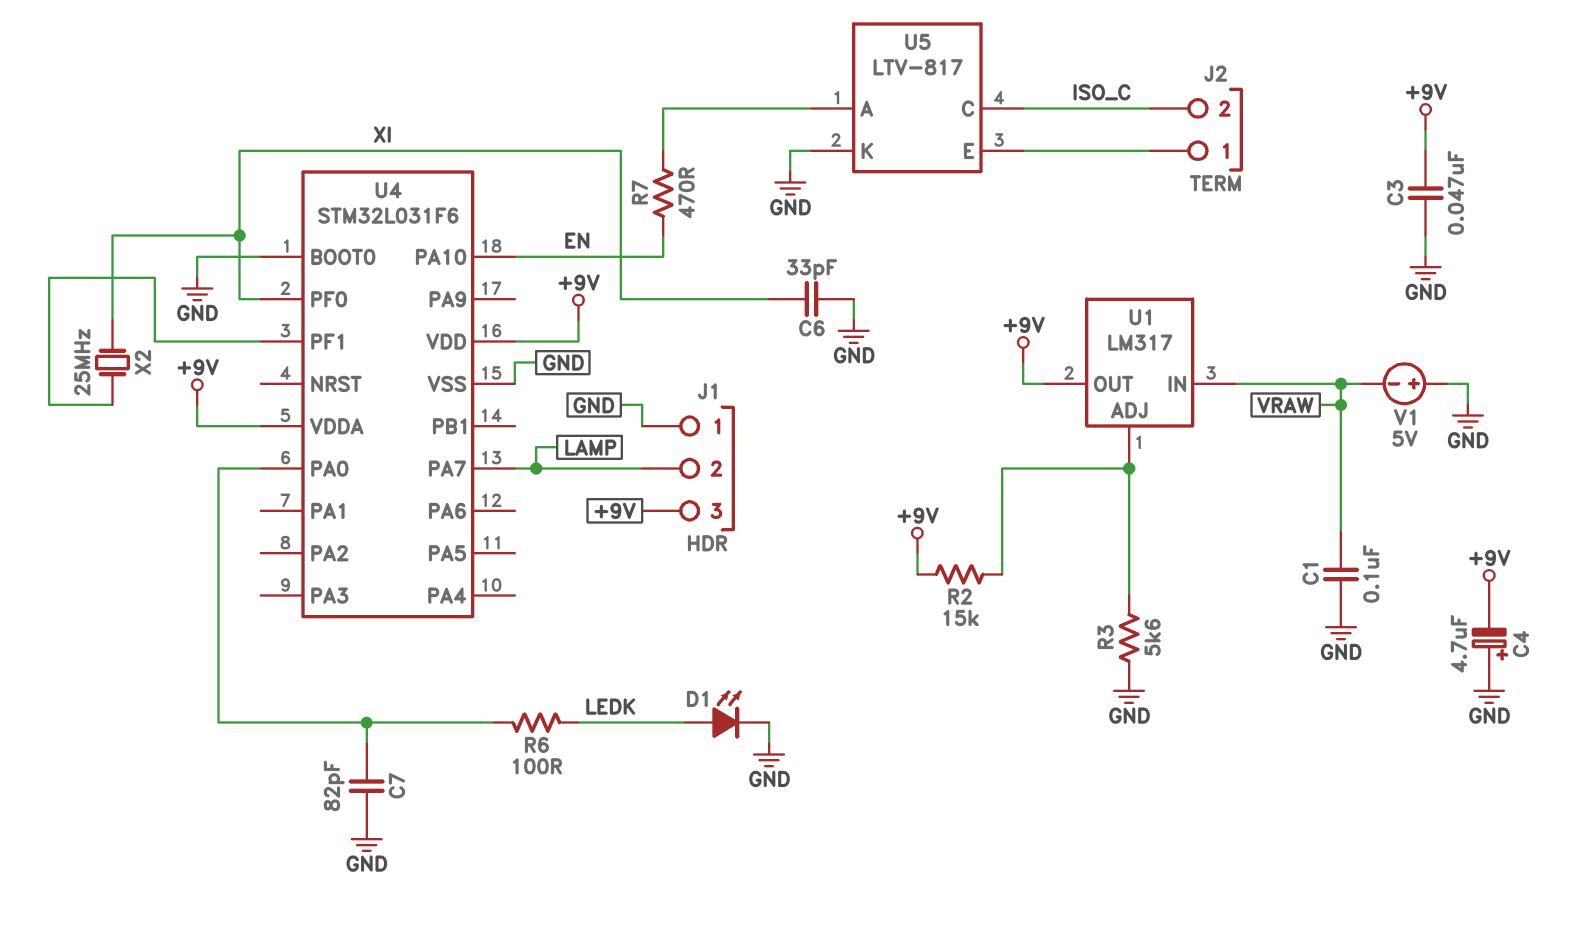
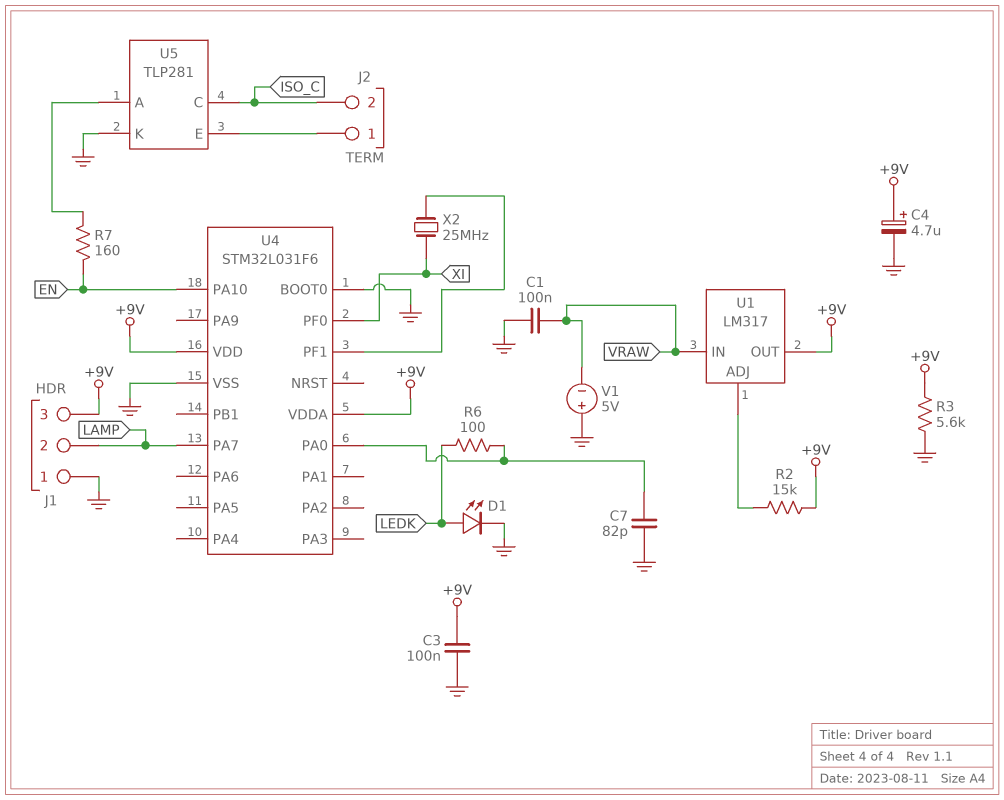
C3: 47nF (+9V, GND) -> 100nF (+9V, GND)
C4: 4.7uF (plus GND, minus +9V) -> 4.7uF (plus +9V, minus GND)
C6: 33pF (GND, XI) -> none
R3: 5.6k (GND, U1/ADJ) -> 5.6k (+9V, GND)
R7: 470 (EN, U5/A) -> 160 (EN, U5/A)
U5: LTV-817 -> TLP281

